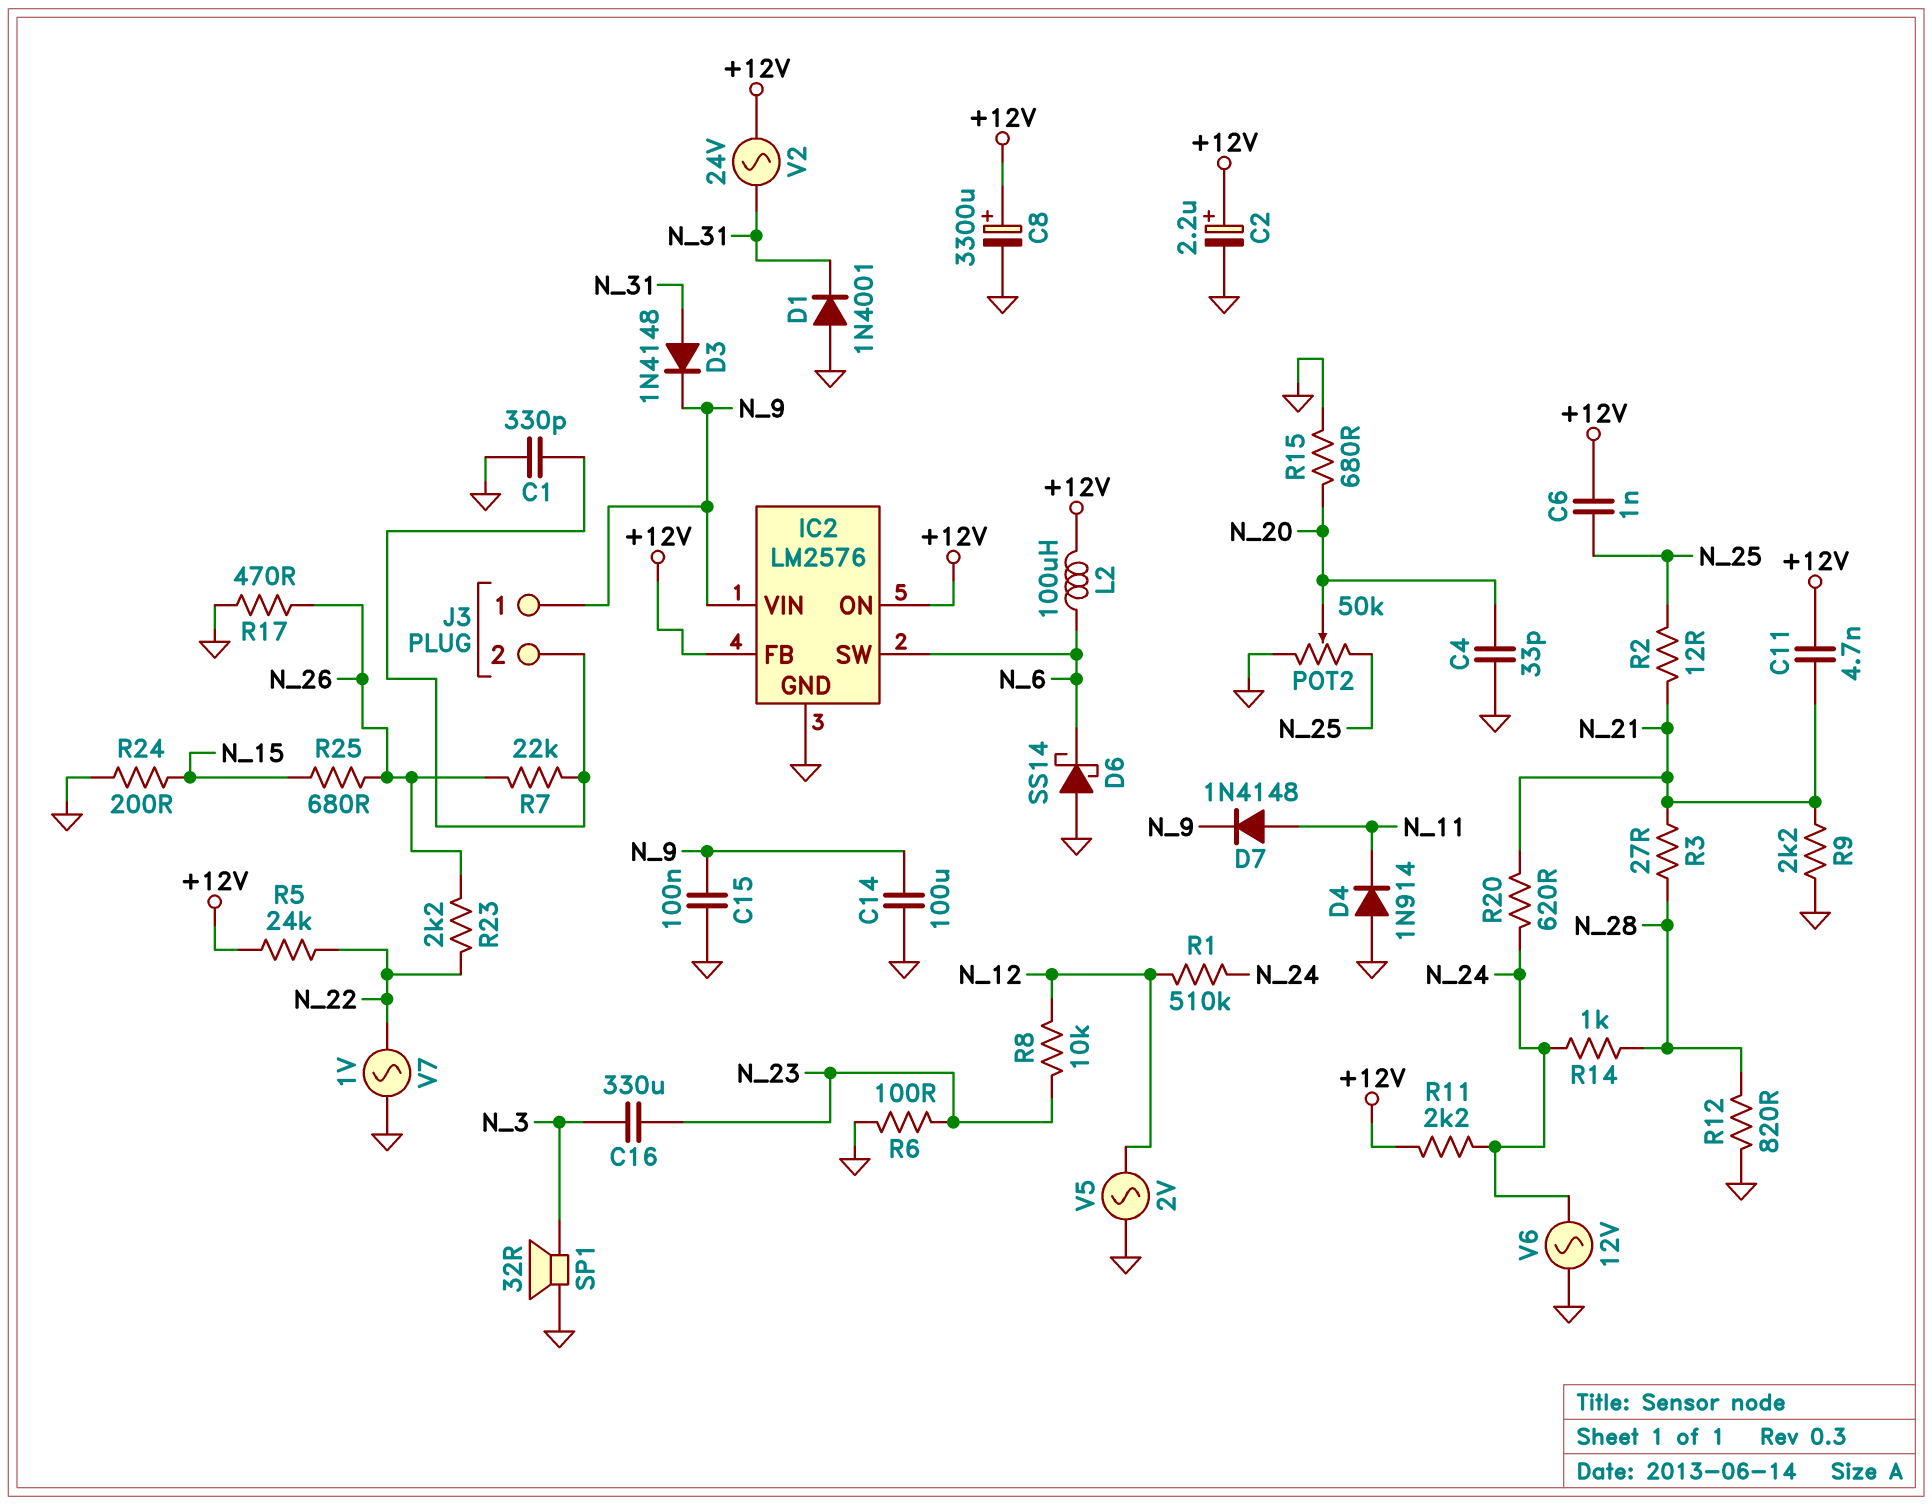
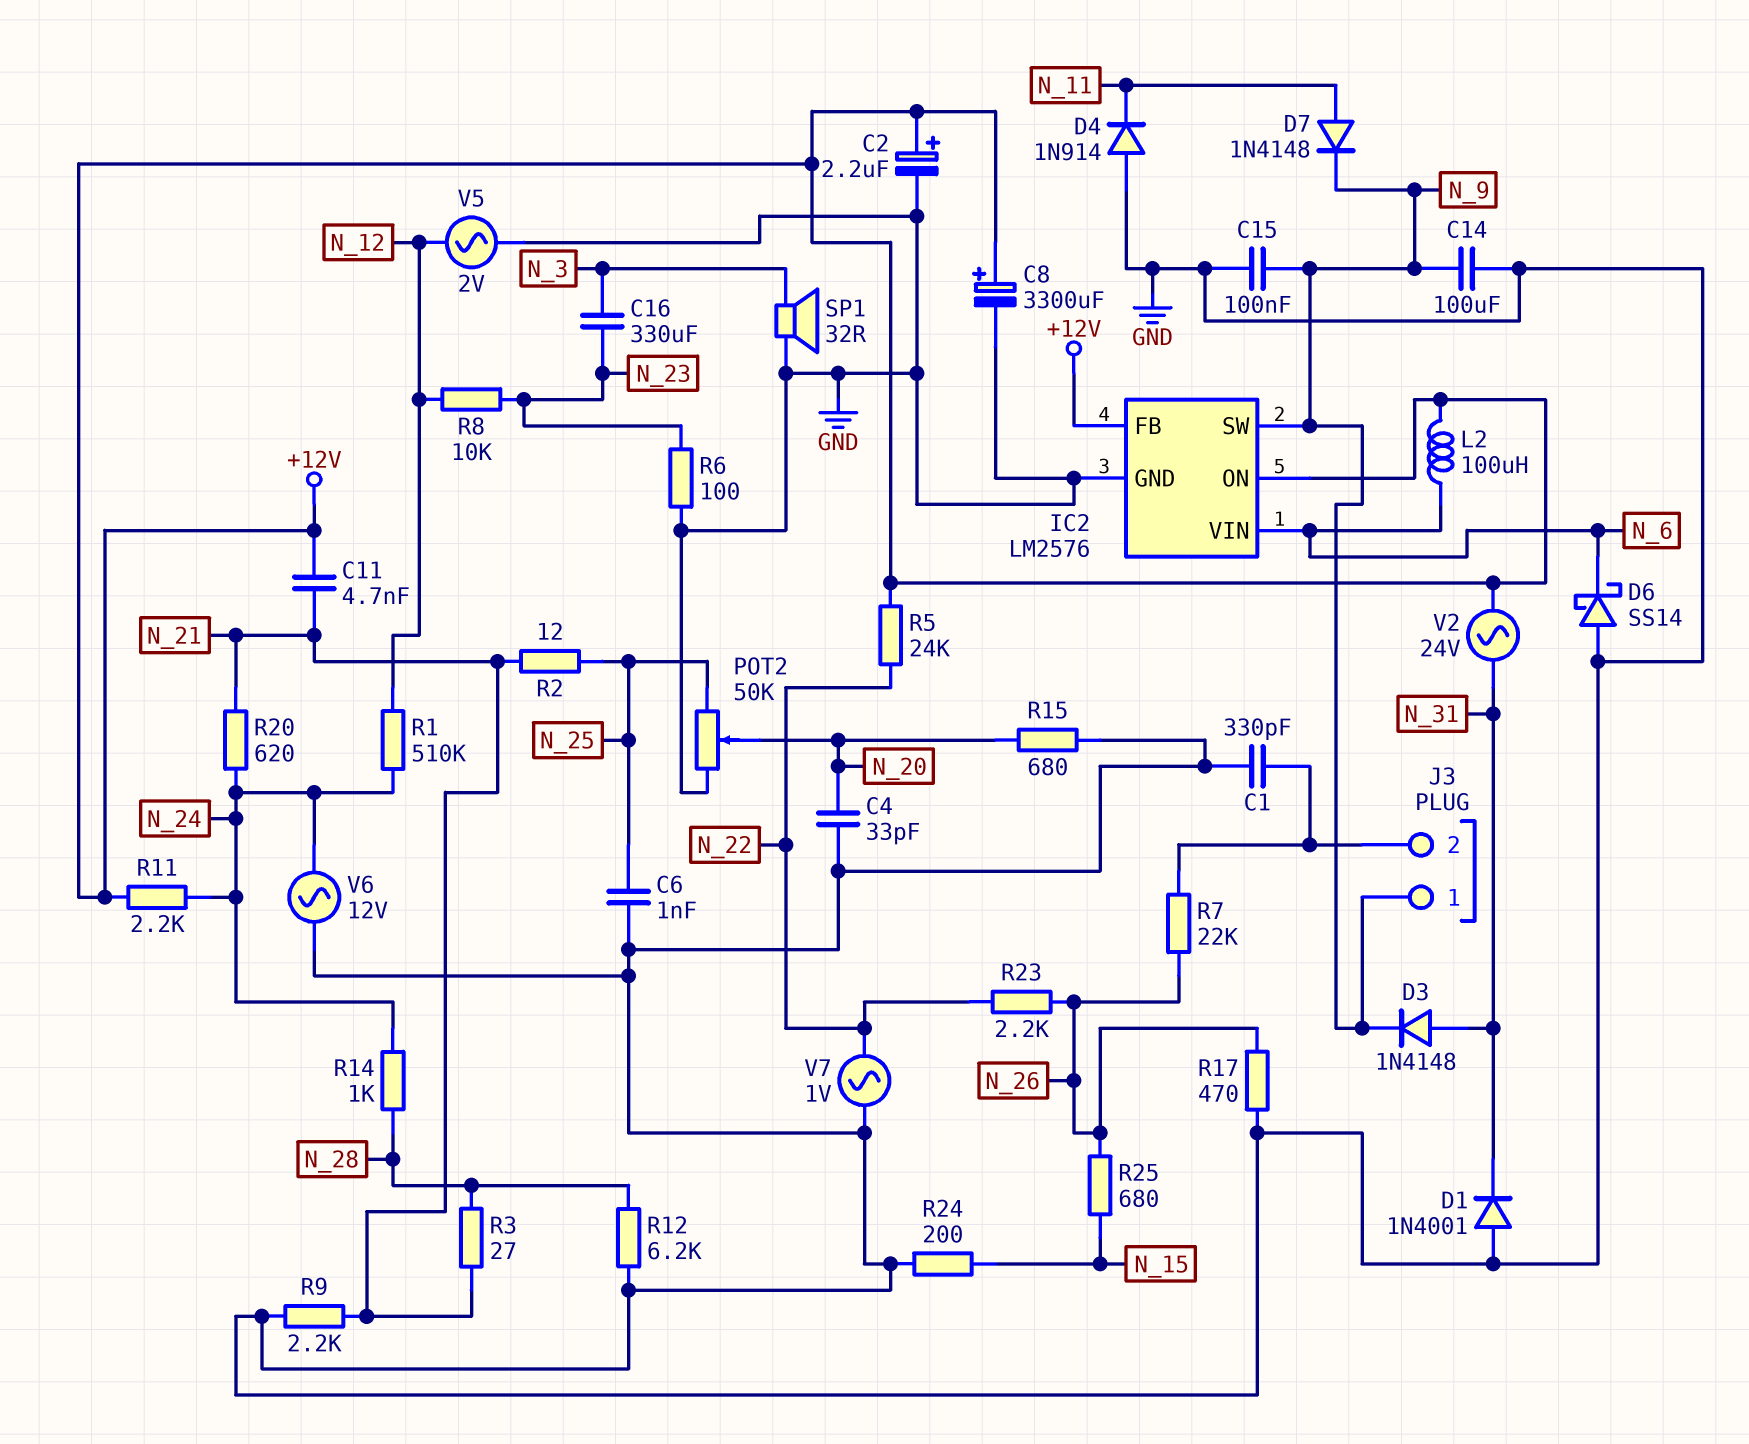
C6: 1nF (+12V, N_25) -> 1nF (GND, N_25)
IC2 pin SW: N_6 -> N_9
IC2 pin VIN: N_9 -> N_6
R12: 820 (GND, N_28) -> 6.2k (GND, N_28)

